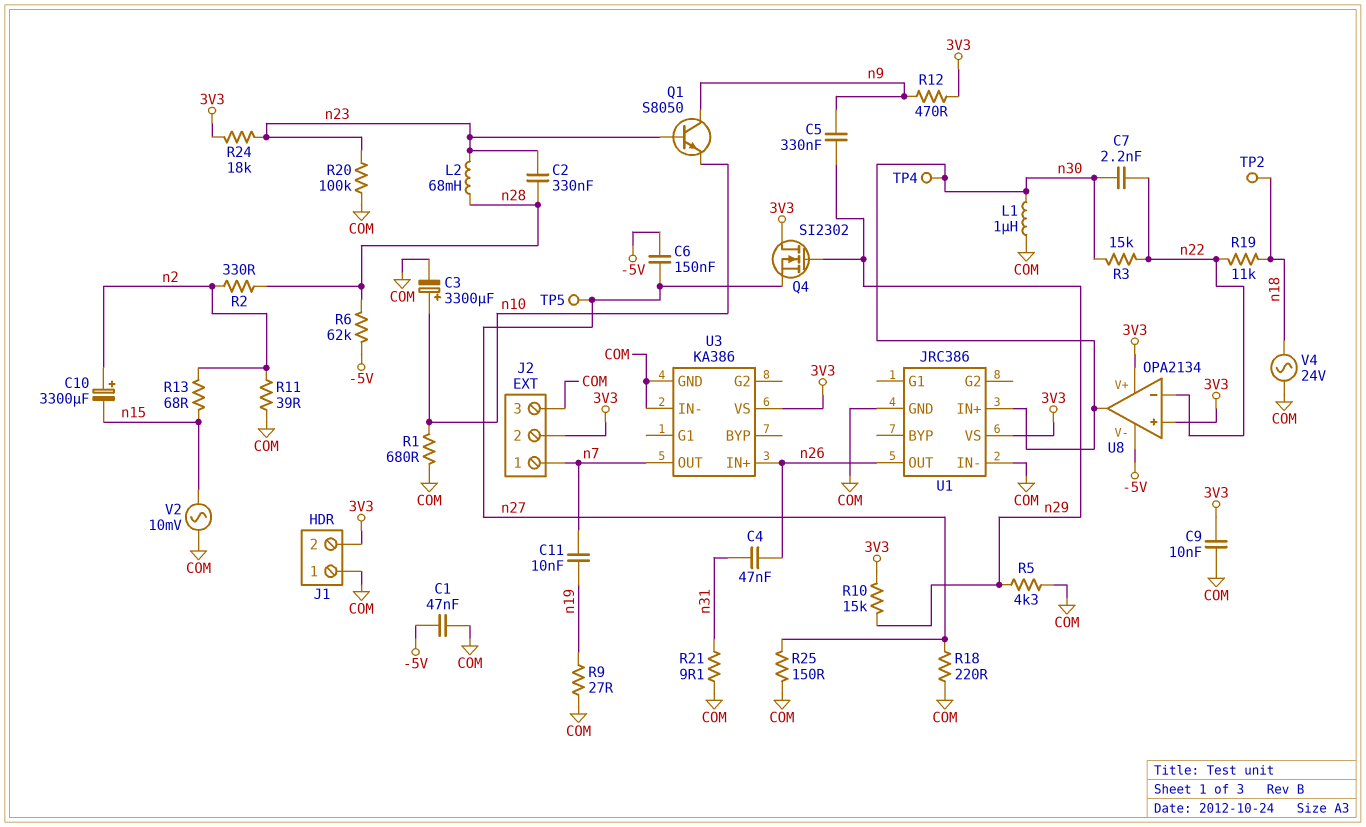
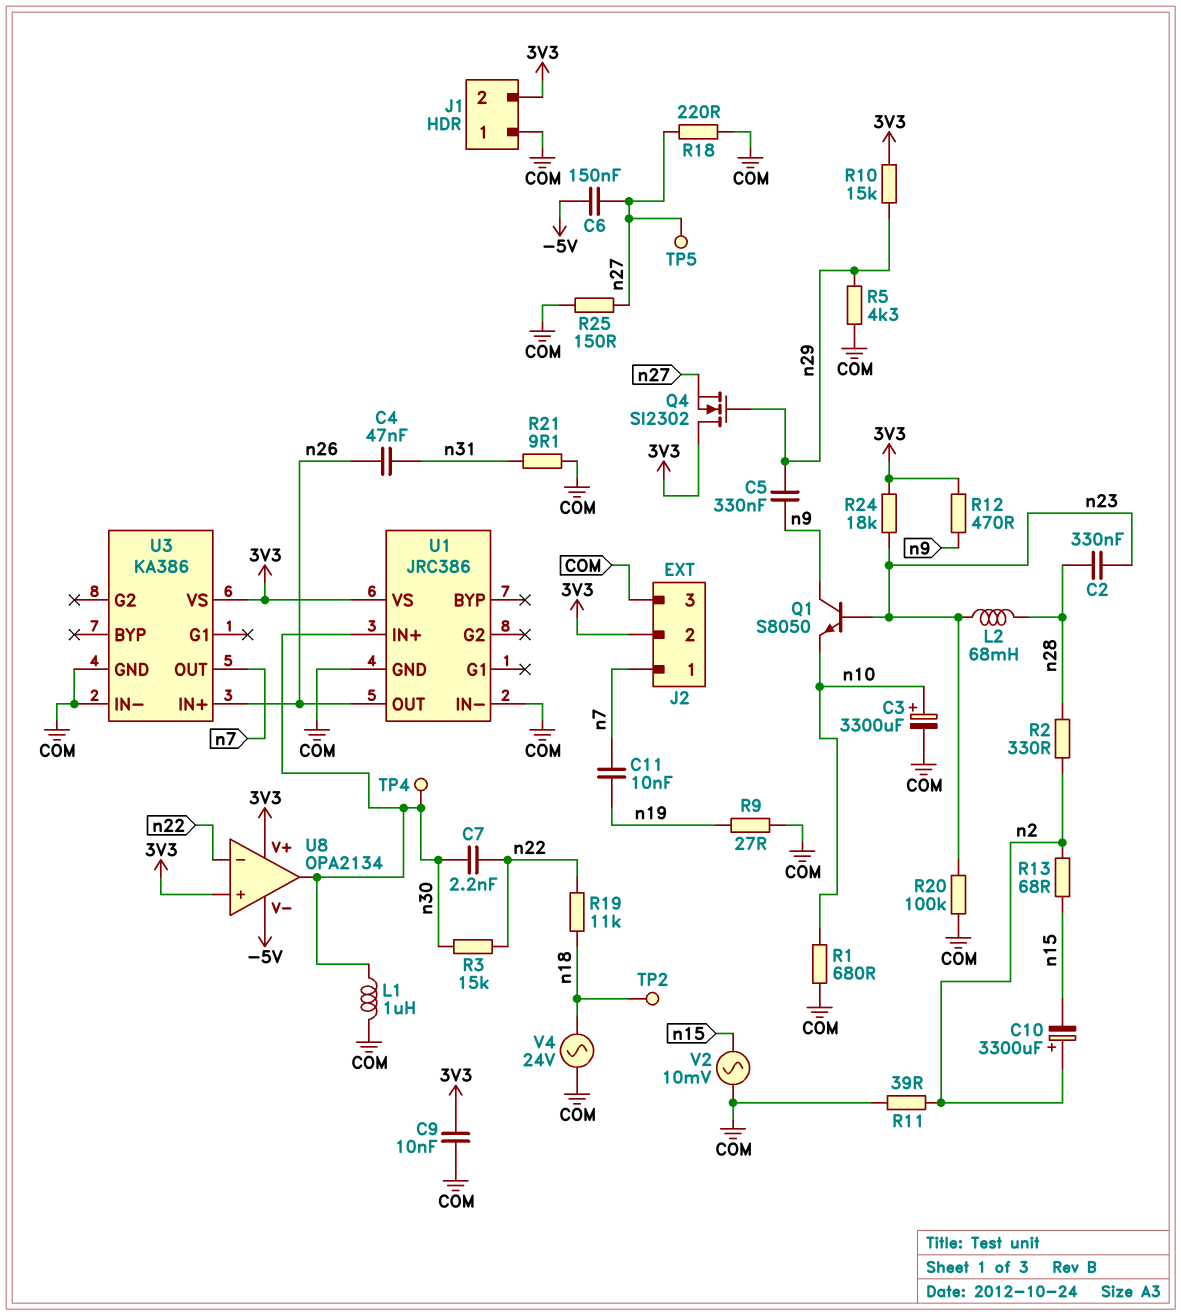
C1: 47nF (-5V, COM) -> none
R6: 62k (-5V, n28) -> none

